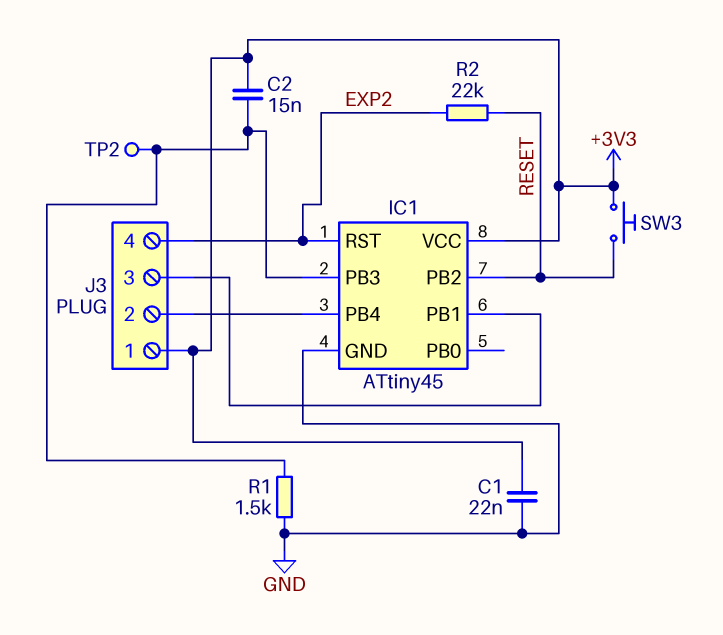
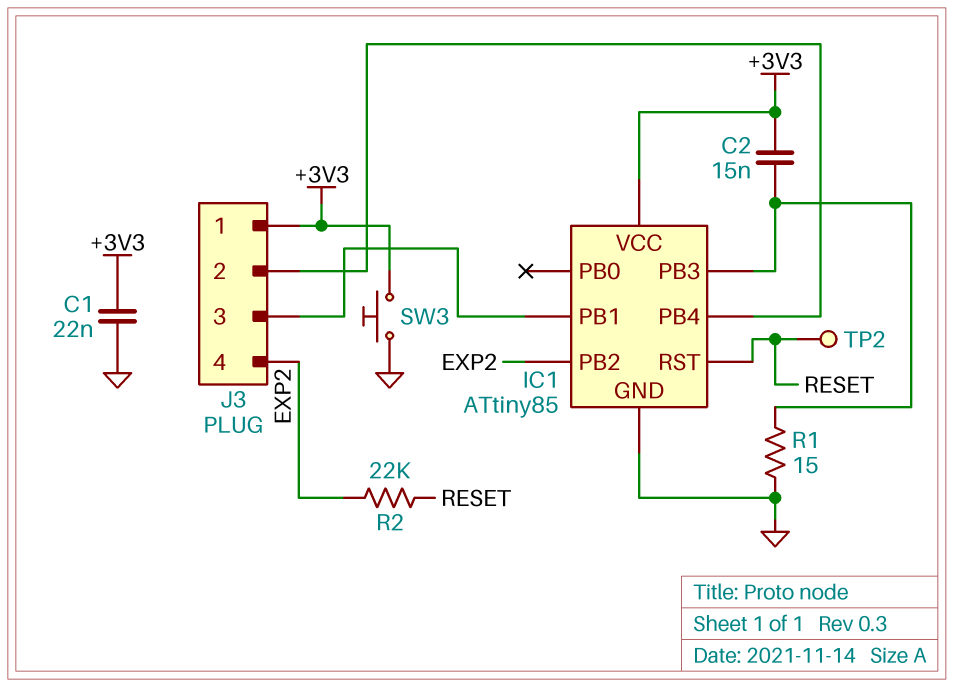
IC1: ATtiny45 -> ATtiny85
IC1 pin PB2: RESET -> EXP2
IC1 pin RST: EXP2 -> RESET
R1: 1.5k (GND, IC1/PB3) -> 15 (GND, IC1/PB3)
SW3: button (+3V3, RESET) -> button (+3V3, GND)
TP2: test point (IC1/PB3) -> test point (RESET)

